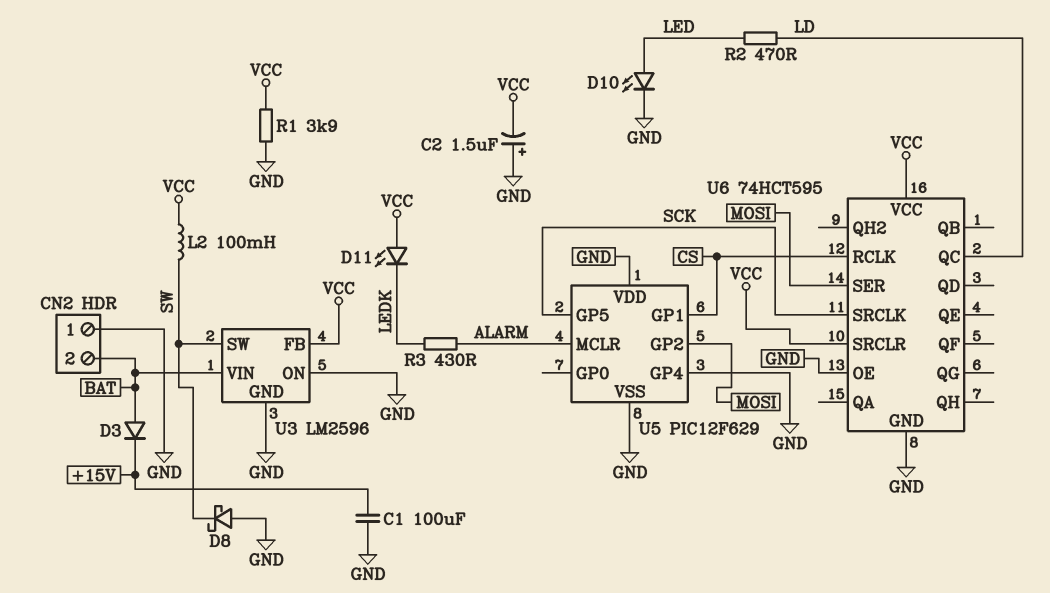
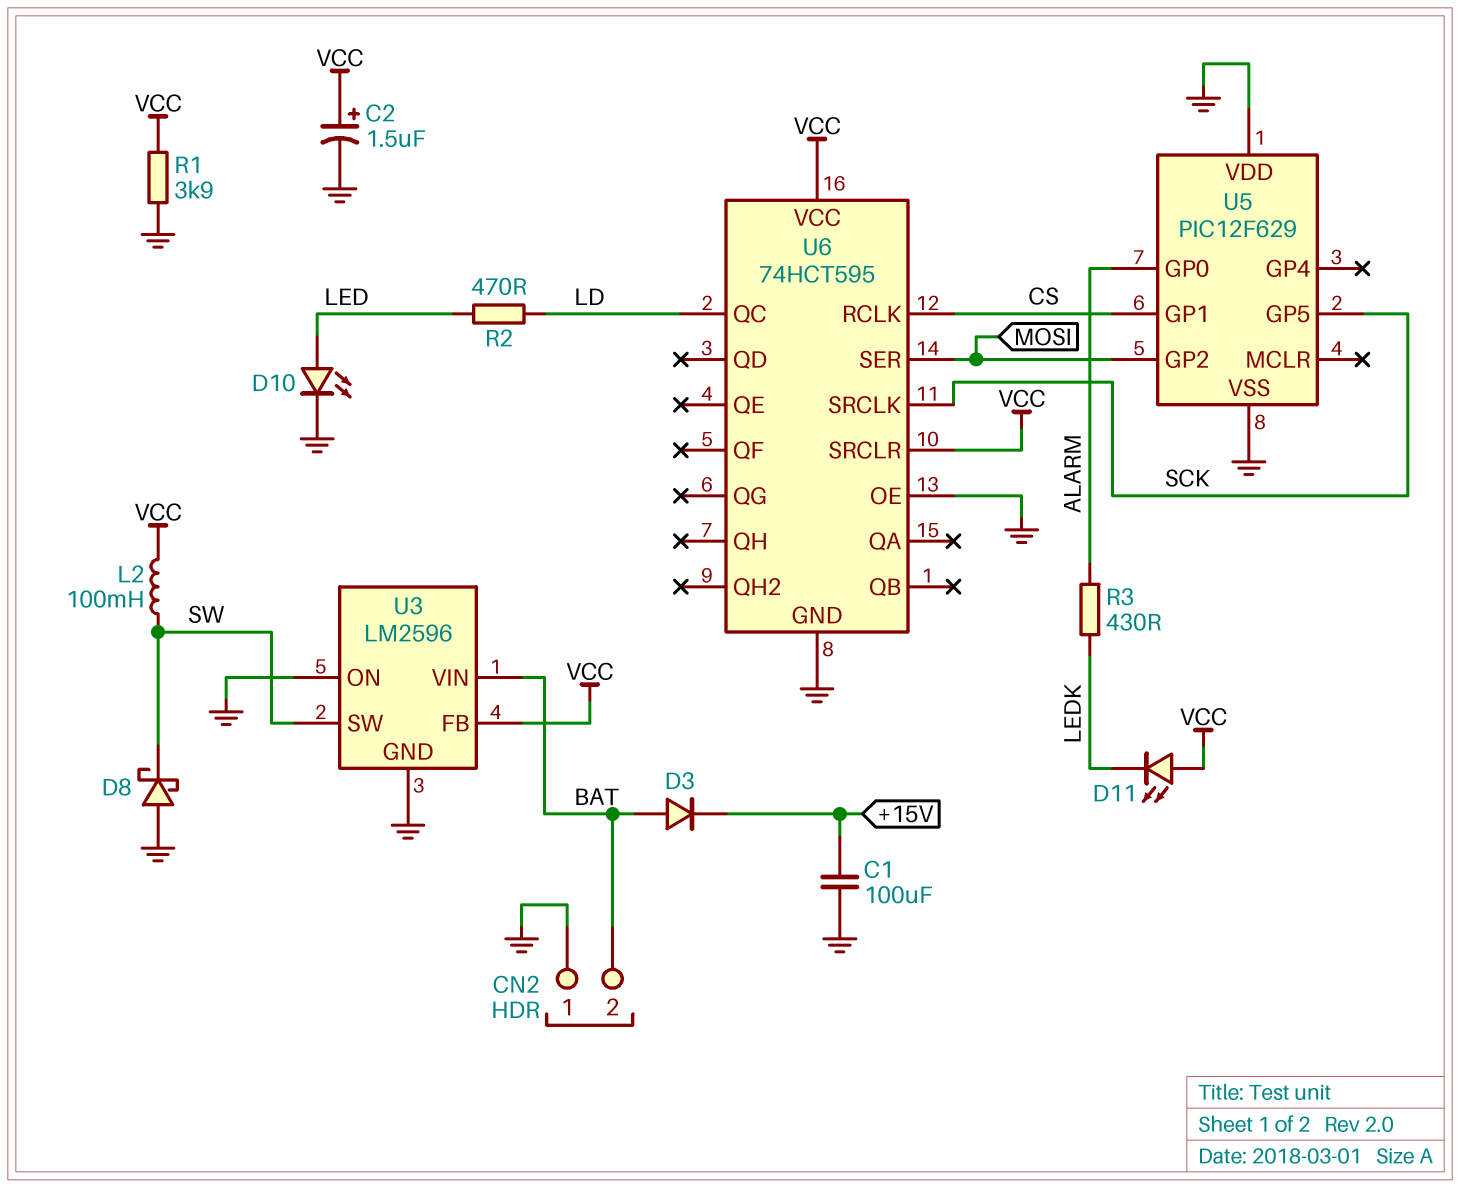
C2: 1.5uF (plus GND, minus VCC) -> 1.5uF (plus VCC, minus GND)
U5 pin GP0: none -> ALARM
U5 pin GP4: GND -> none
U5 pin MCLR: ALARM -> none

